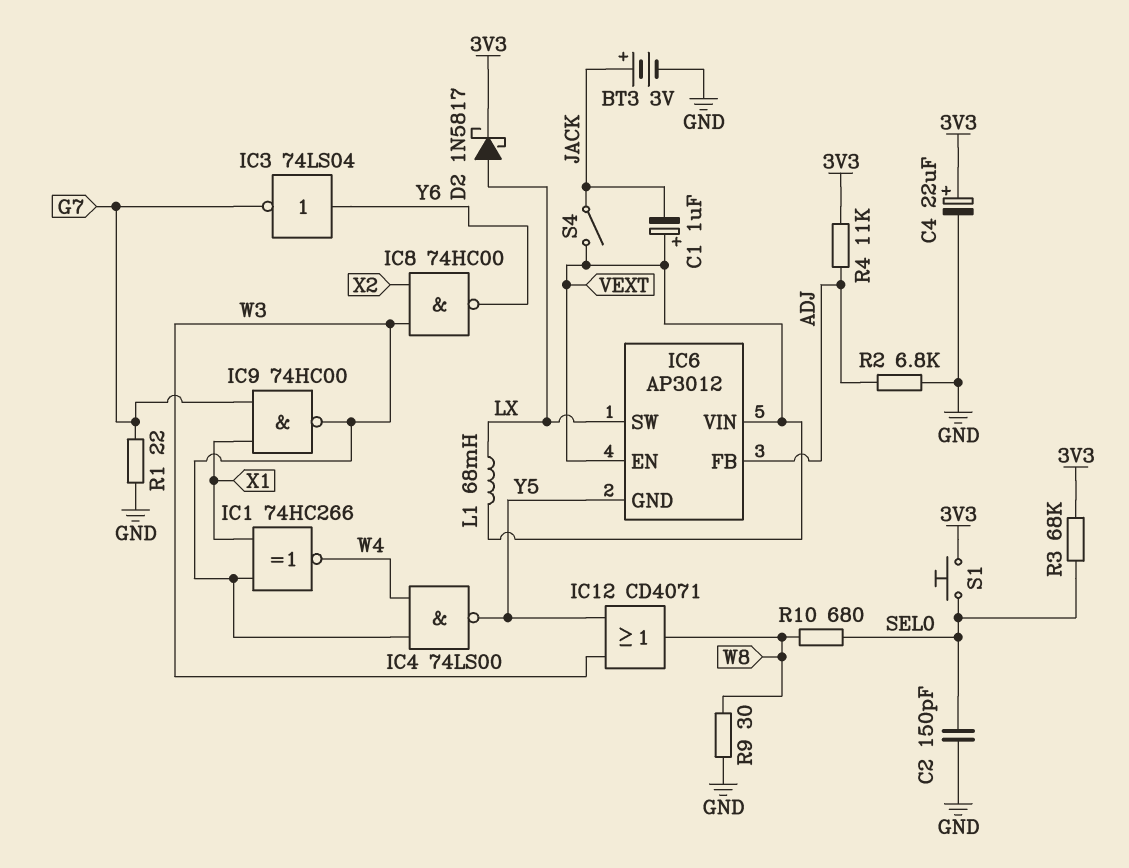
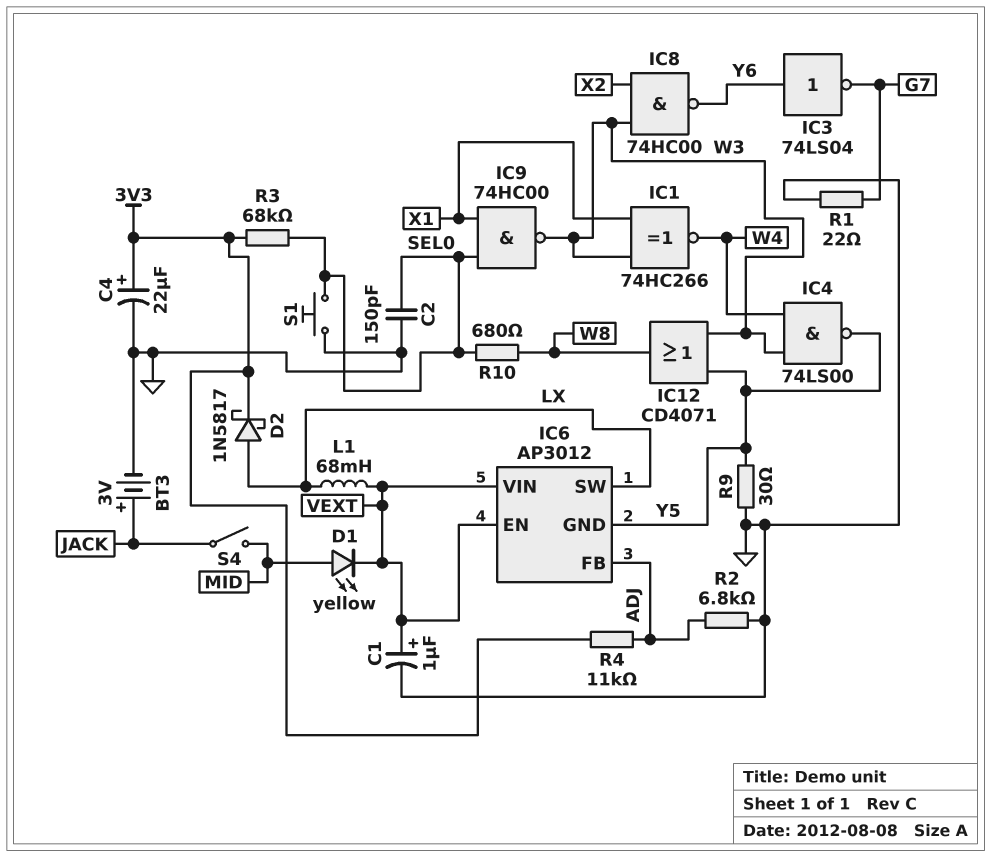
C1: 1uF (plus VEXT, minus JACK) -> 1uF (plus VEXT, minus GND)
D1: none -> LED yellow (A MID, K VEXT)
IC9: NAND 74HC00 (in G7, in X1, out W3) -> NAND 74HC00 (in SEL0, in X1, out W3)
R9: 30 (GND, W8) -> 30 (GND, Y5)
S1: button (3V3, SEL0) -> button (GND, SEL0)
S4: switch (JACK, VEXT) -> switch (JACK, MID)

